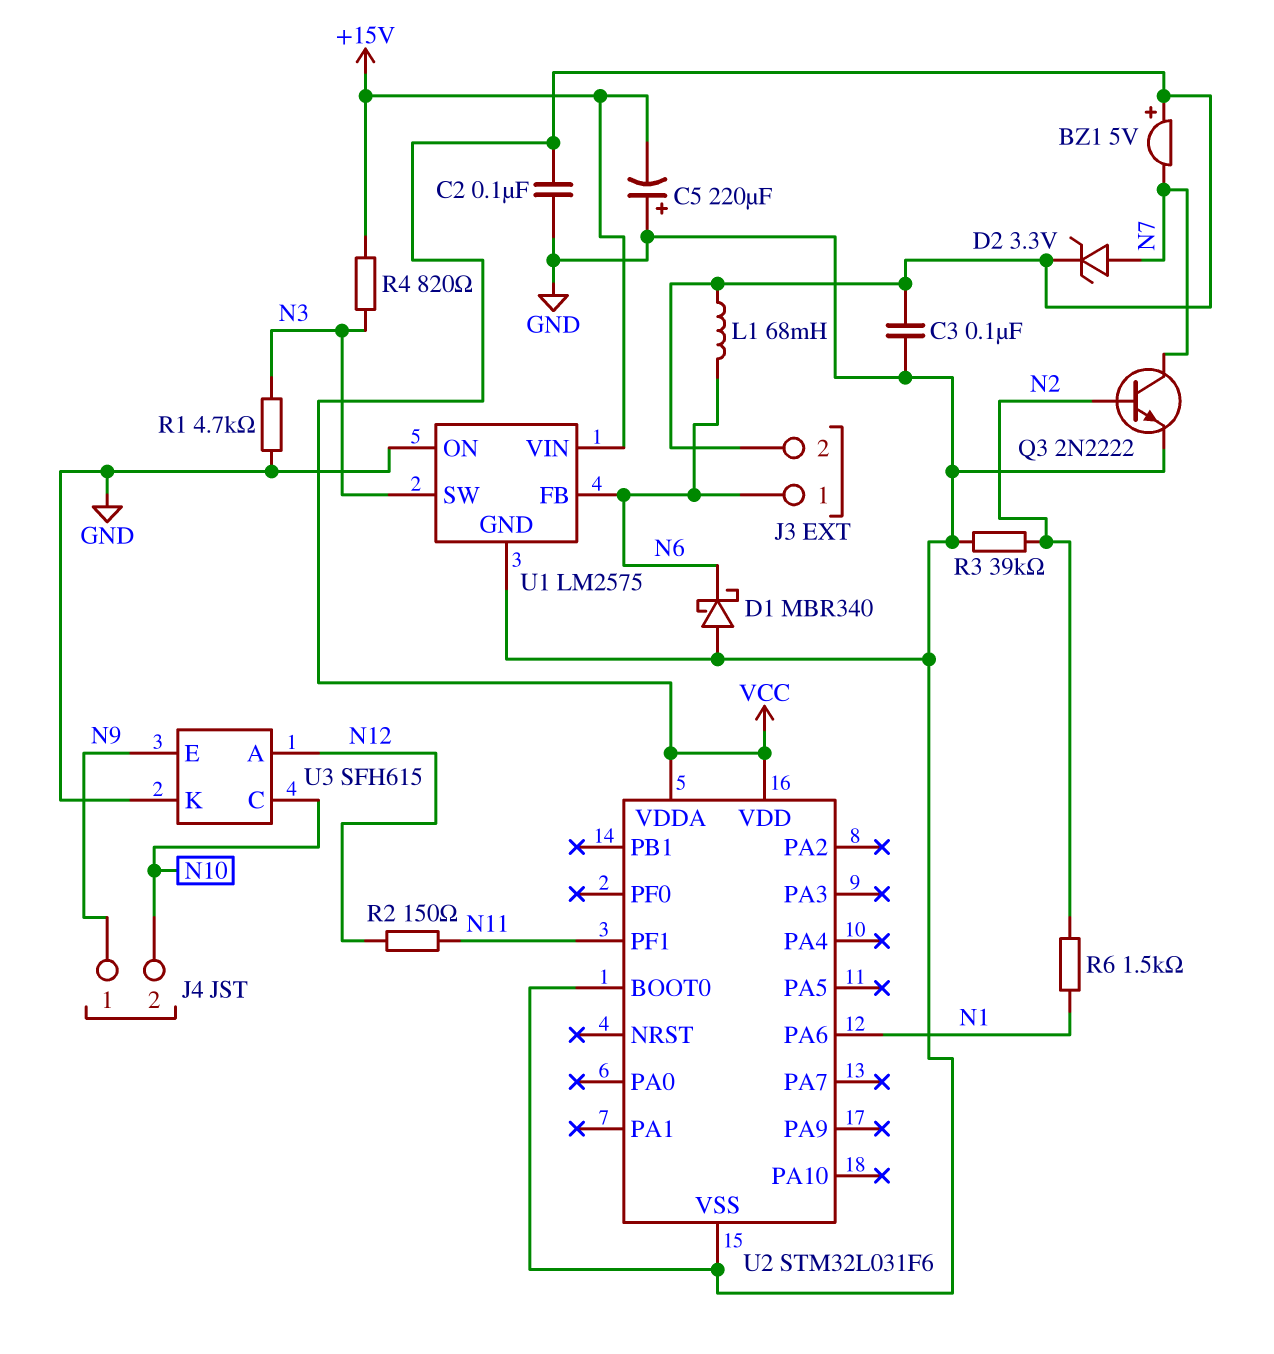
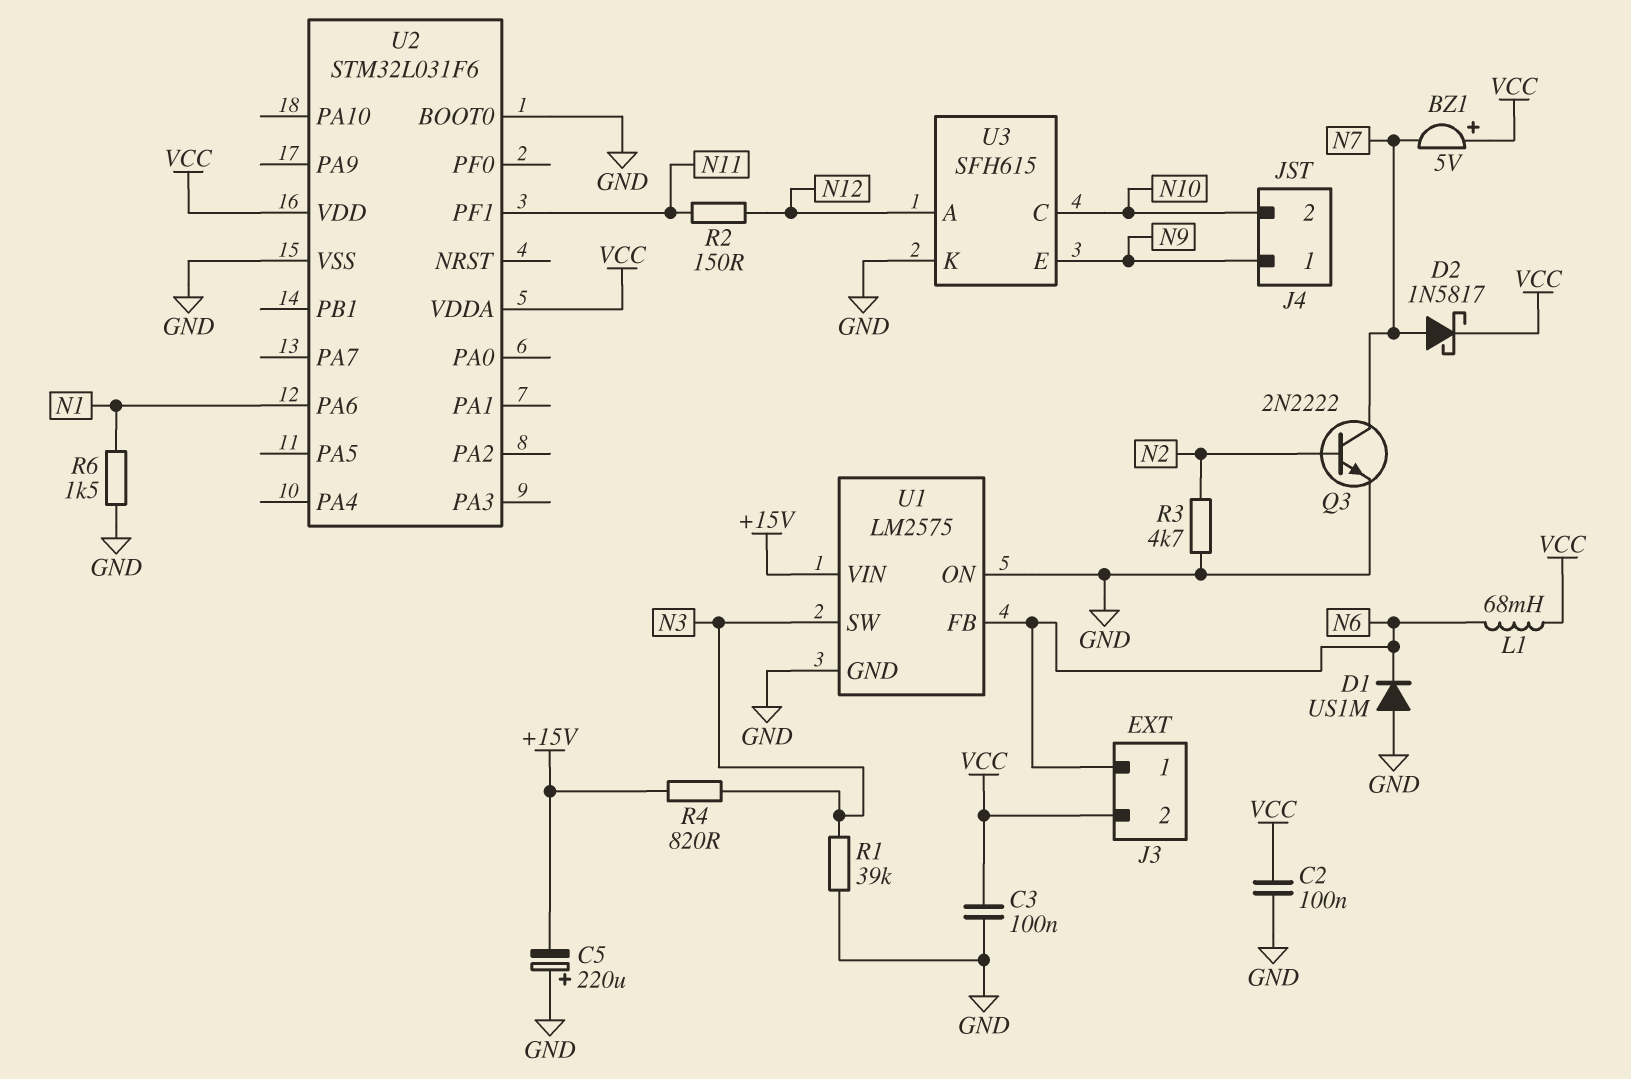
D1: schottky MBR340 (A GND, K N6) -> diode US1M (A GND, K N6)
D2: zener 3.3V (A N7, K VCC) -> schottky 1N5817 (A N7, K VCC)
R1: 4.7k (GND, N3) -> 39k (GND, N3)
R3: 39k (GND, N2) -> 4.7k (GND, N2)
R6: 1.5k (N1, N2) -> 1.5k (GND, N1)

